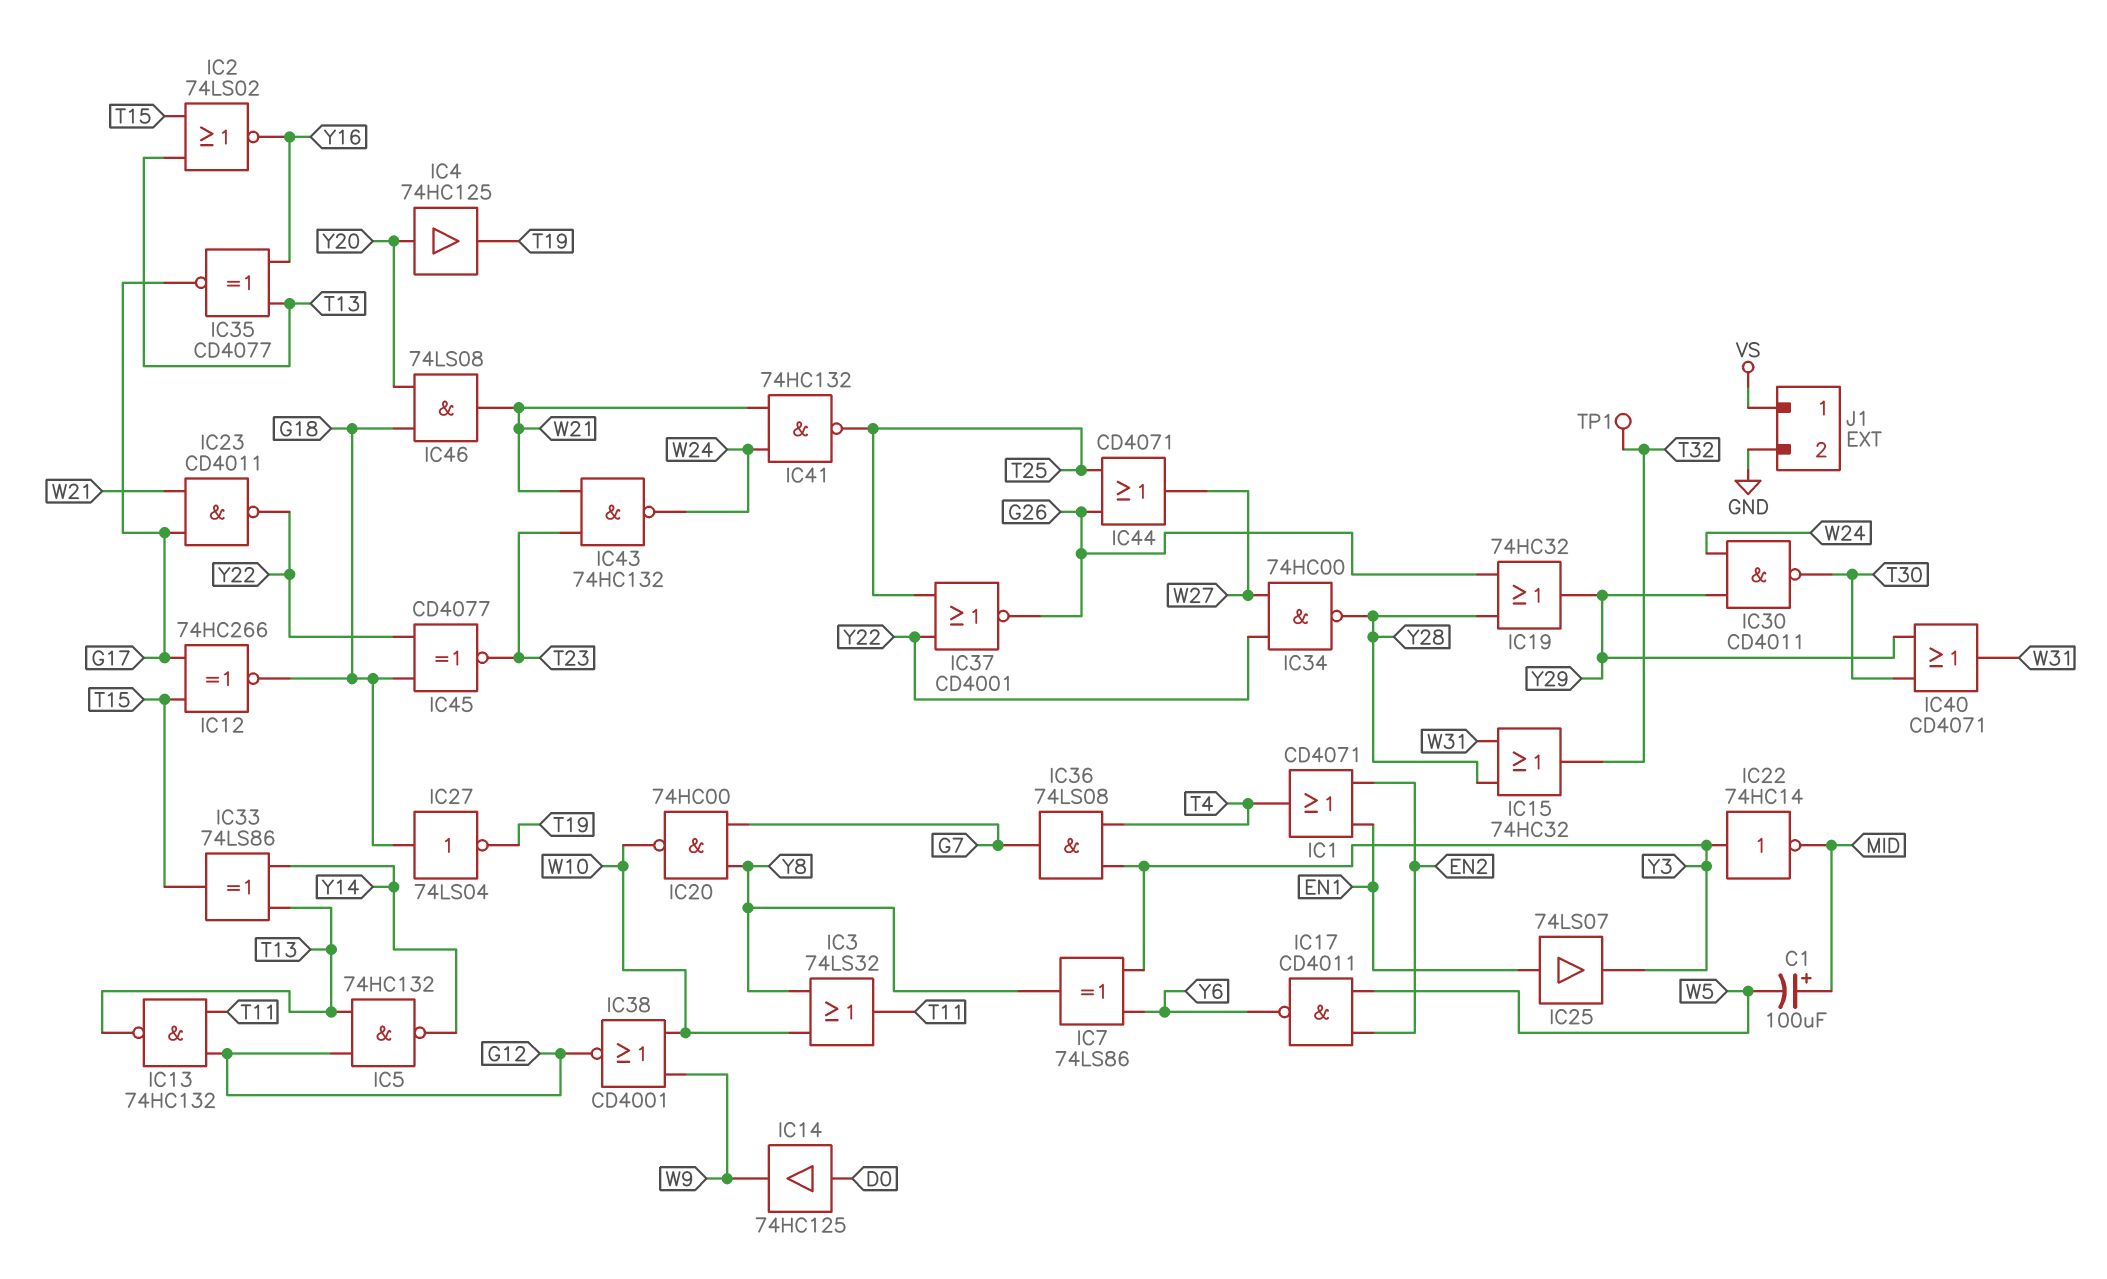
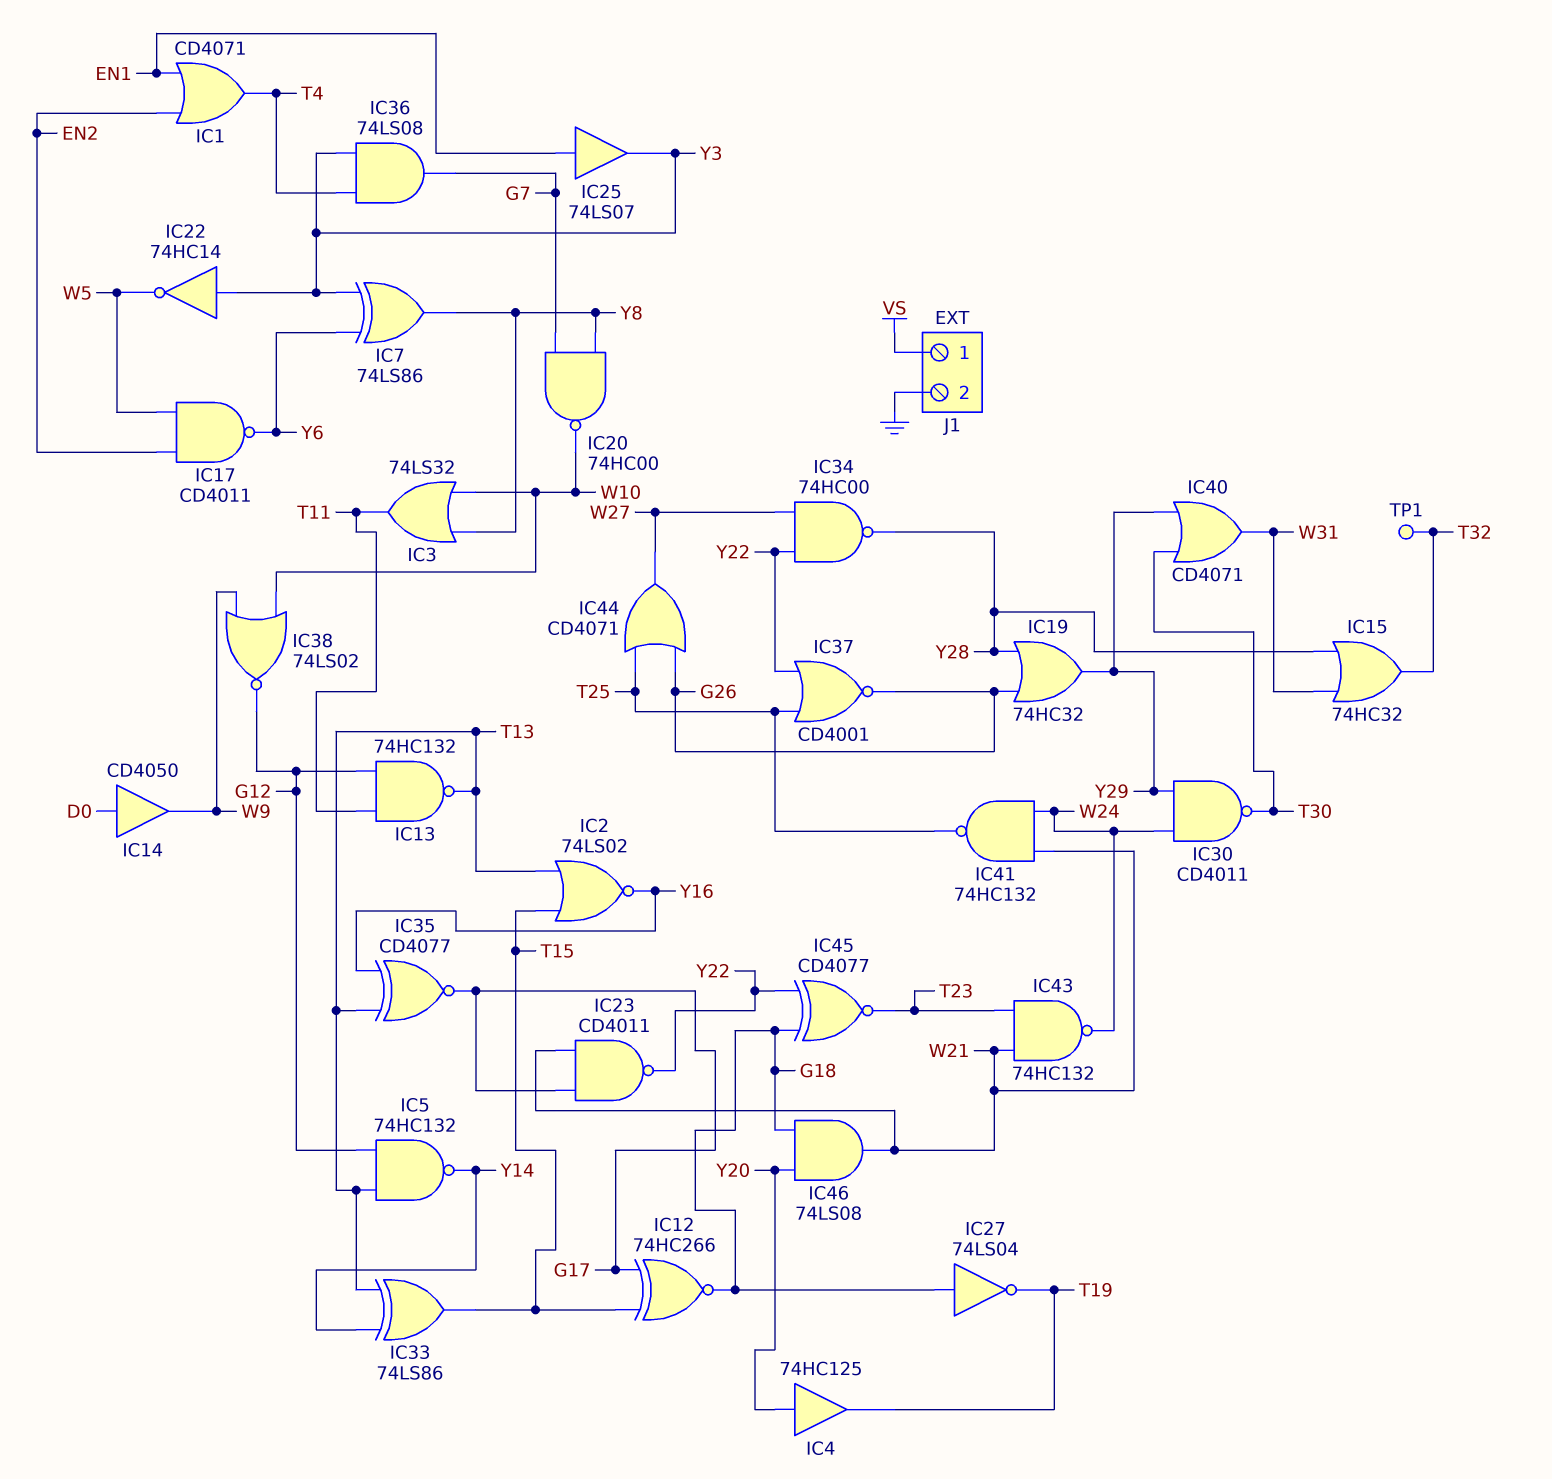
C1: 100uF (plus MID, minus W5) -> none
IC14: buffer 74HC125 (in D0, out W9) -> buffer CD4050 (in D0, out W9)
IC22: NOT 74HC14 (in Y3, out MID) -> NOT 74HC14 (in Y3, out W5)
IC38: NOR CD4001 (in W9, in W10, out G12) -> NOR 74LS02 (in W9, in W10, out G12)

